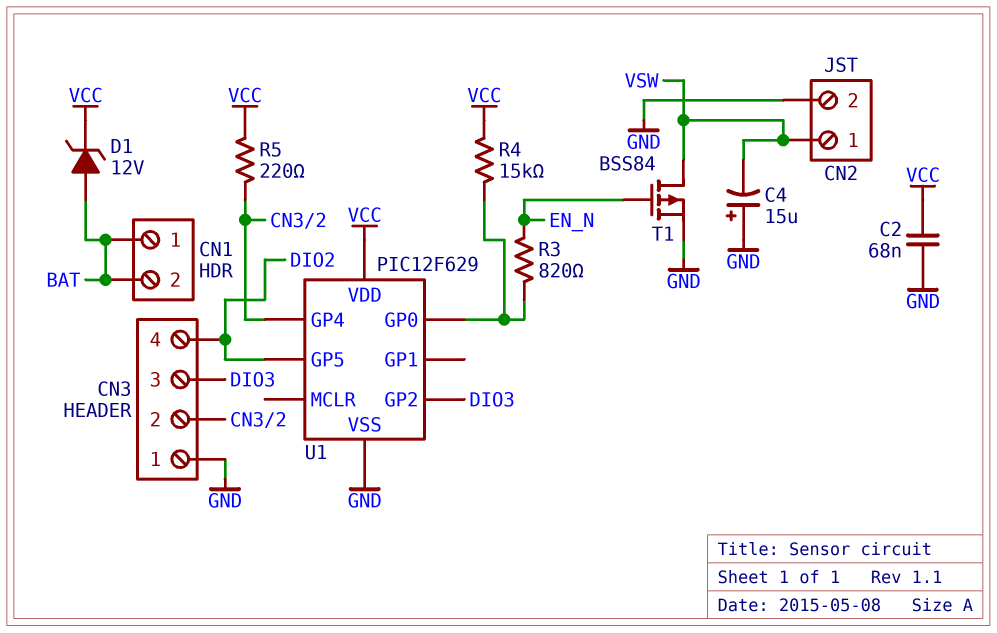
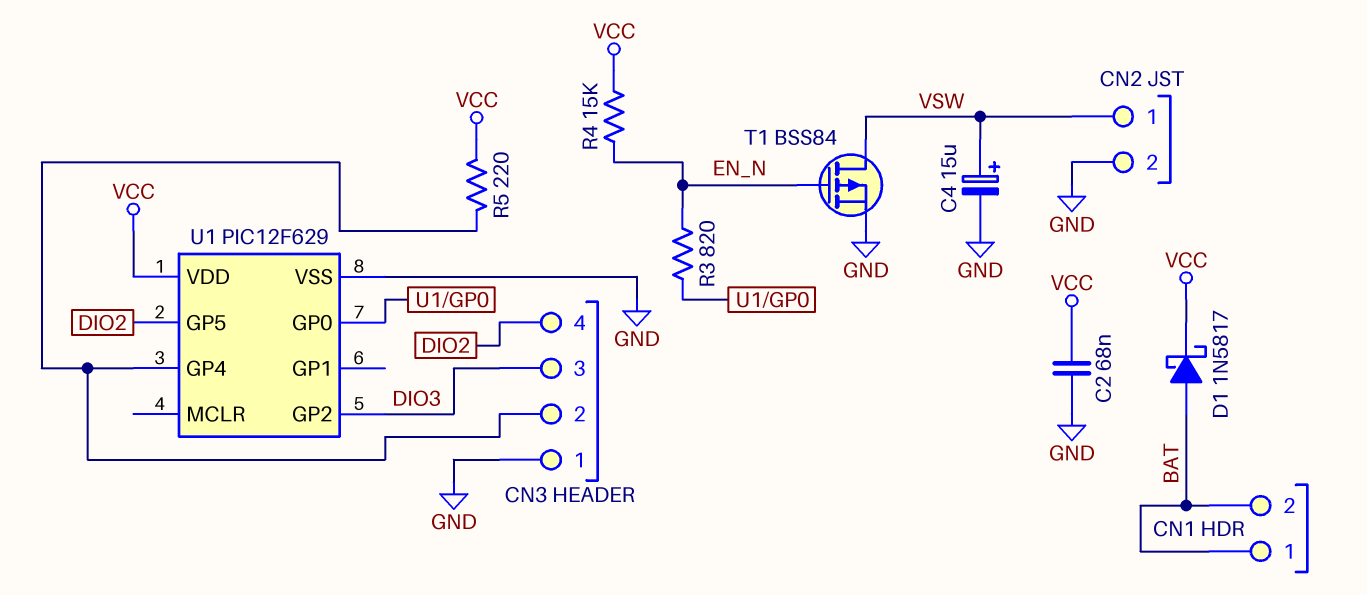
C4: 15uF (plus GND, minus VSW) -> 15uF (plus VSW, minus GND)
D1: zener 12V (A BAT, K VCC) -> schottky 1N5817 (A BAT, K VCC)
R4: 15k (U1/GP0, VCC) -> 15k (EN_N, VCC)

